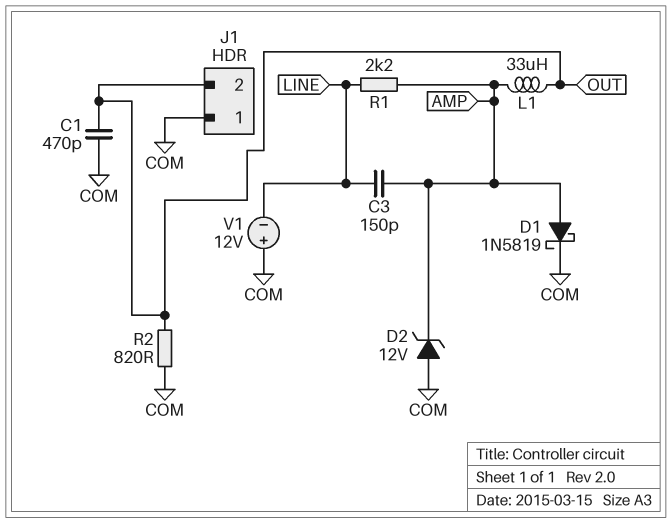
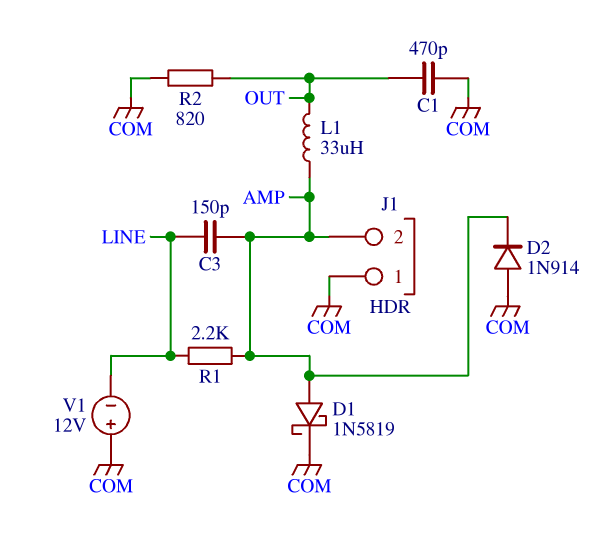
D2: zener 12V (A COM, K AMP) -> diode 1N914 (A COM, K AMP)
J1 pin 2: OUT -> AMP

